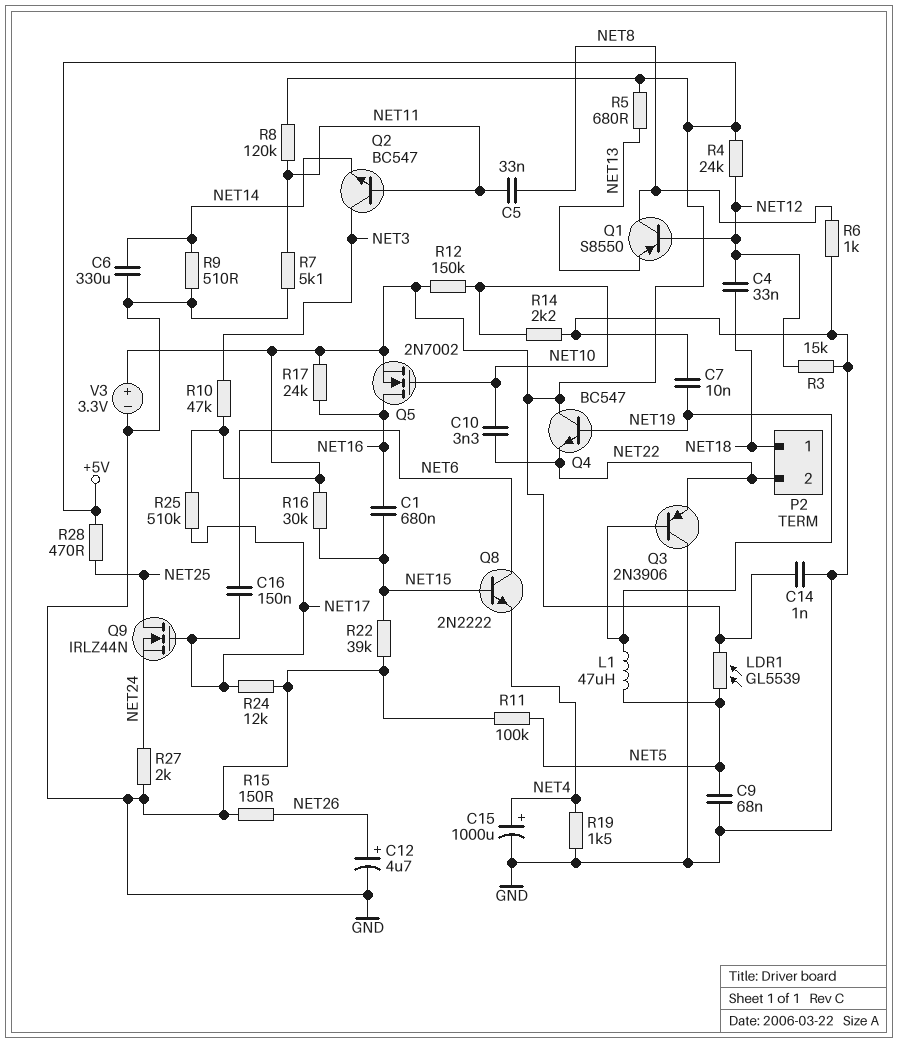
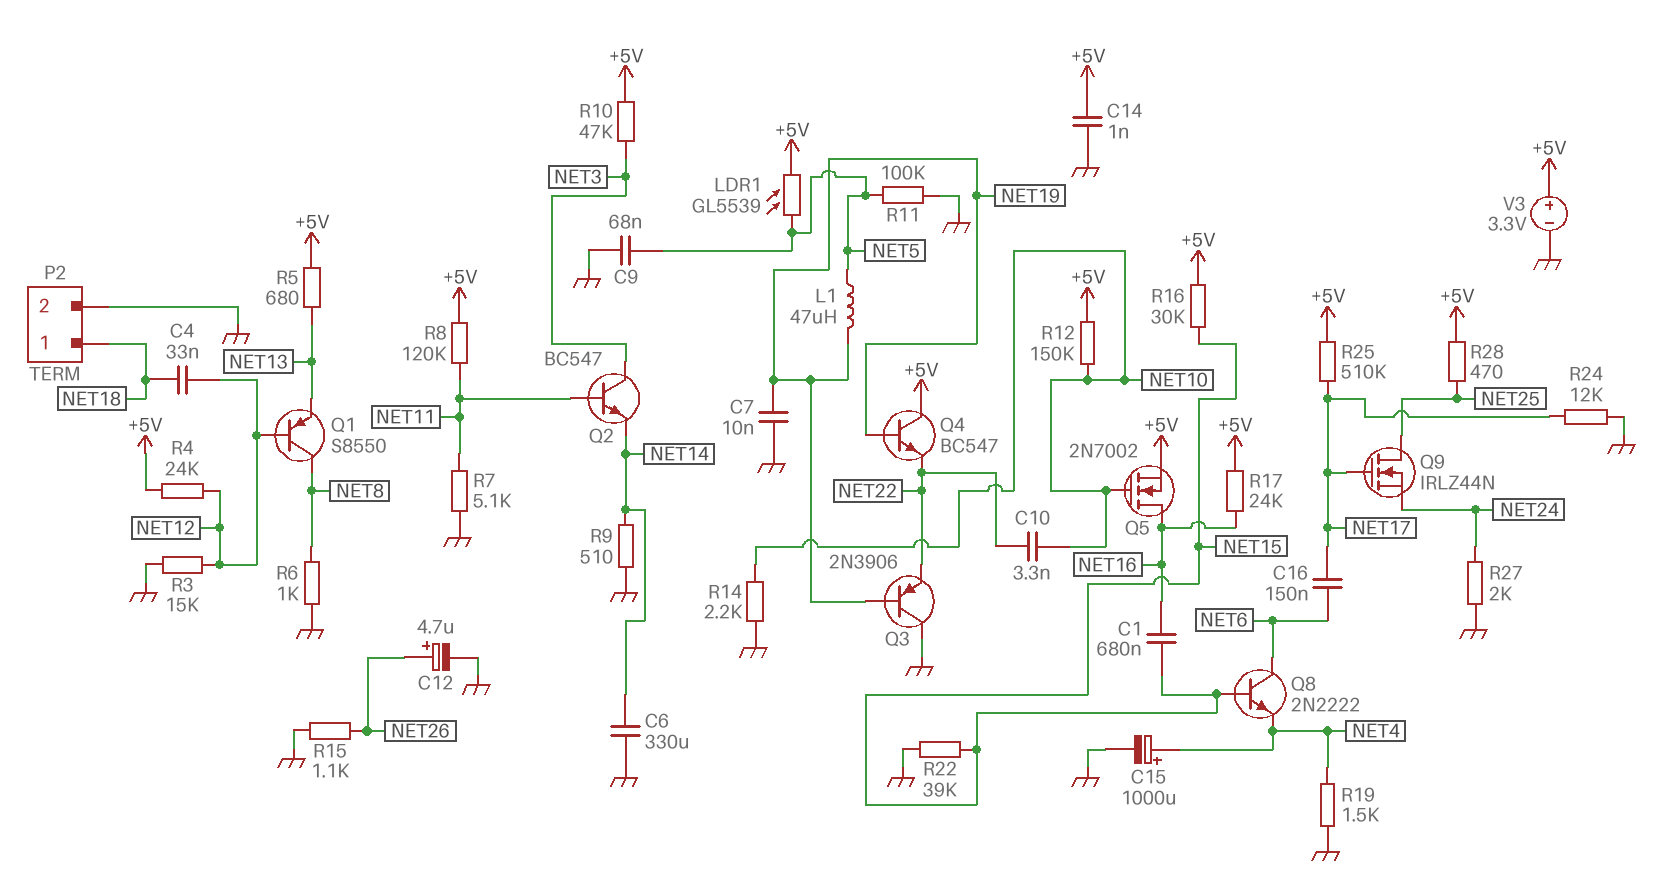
C5: 33nF (NET8, NET11) -> none
P2 pin 2: NET22 -> GND
R15: 150 (GND, NET26) -> 1.1k (GND, NET26)

